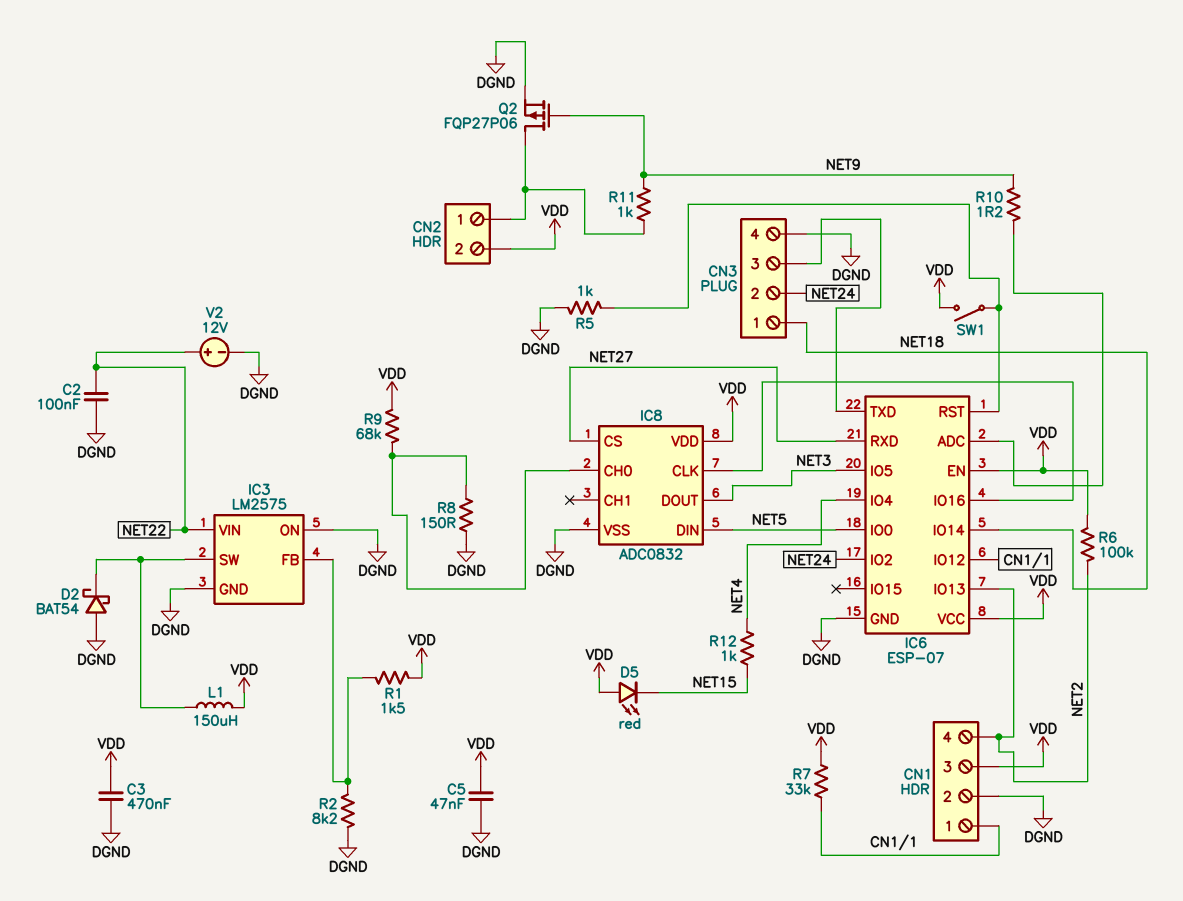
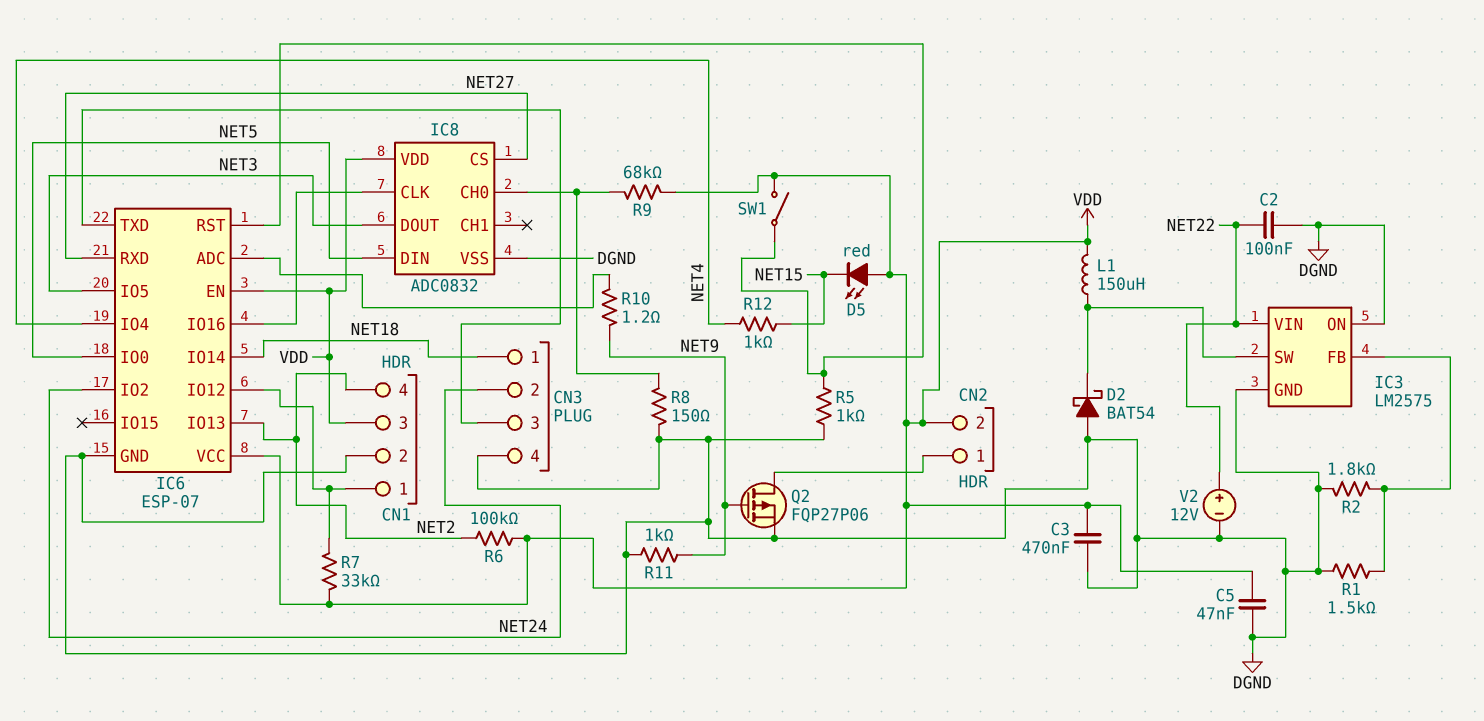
R1: 1.5k (IC3/FB, VDD) -> 1.5k (DGND, IC3/FB)
R2: 8.2k (DGND, IC3/FB) -> 1.8k (DGND, IC3/FB)
R11: 1k (CN2/1, NET9) -> 1k (DGND, NET9)

